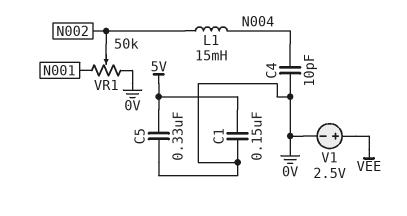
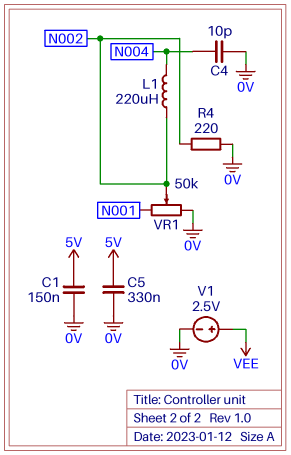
L1: 15mH (N002, N004) -> 220uH (N002, N004)
R4: none -> 220 (0V, N002)

